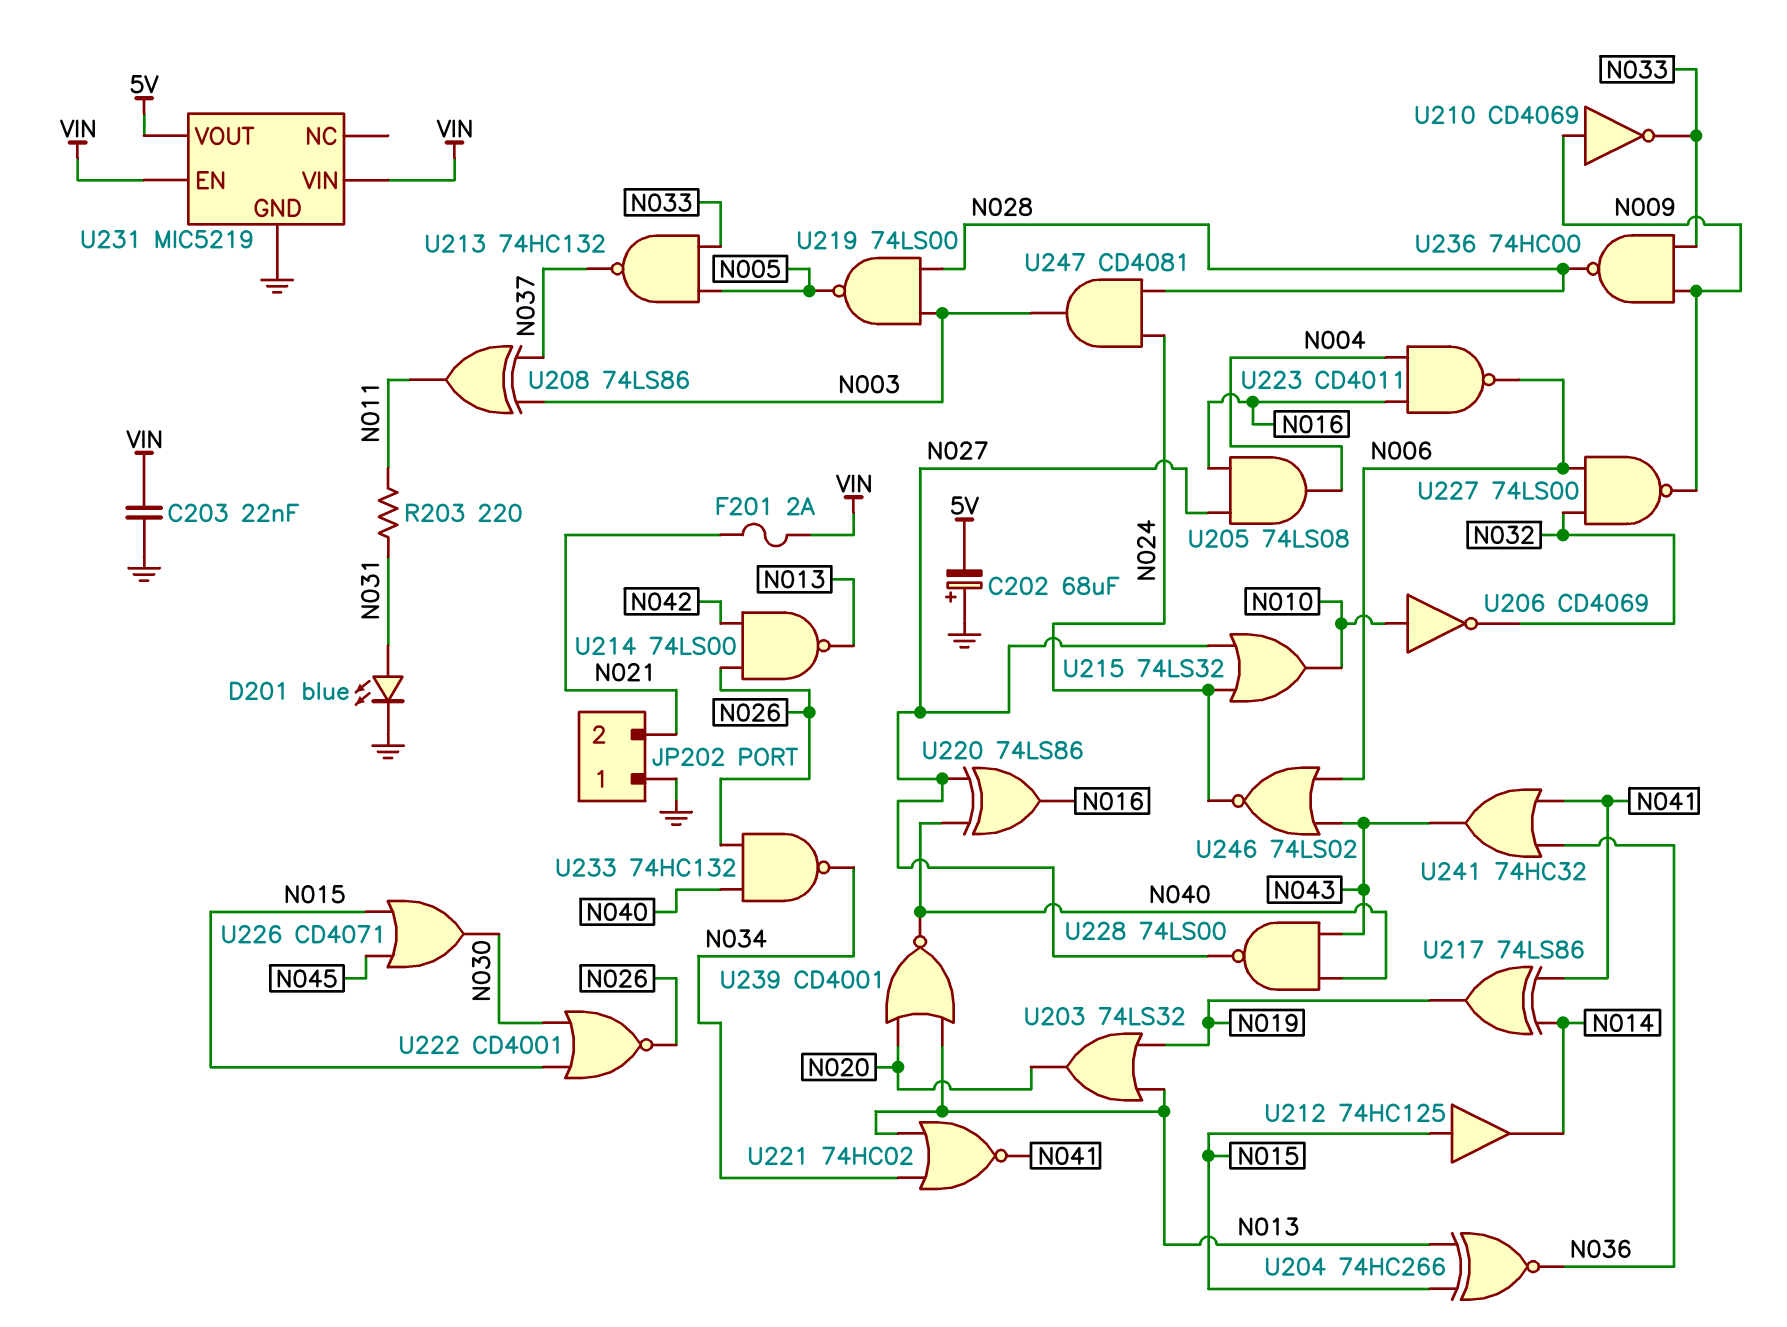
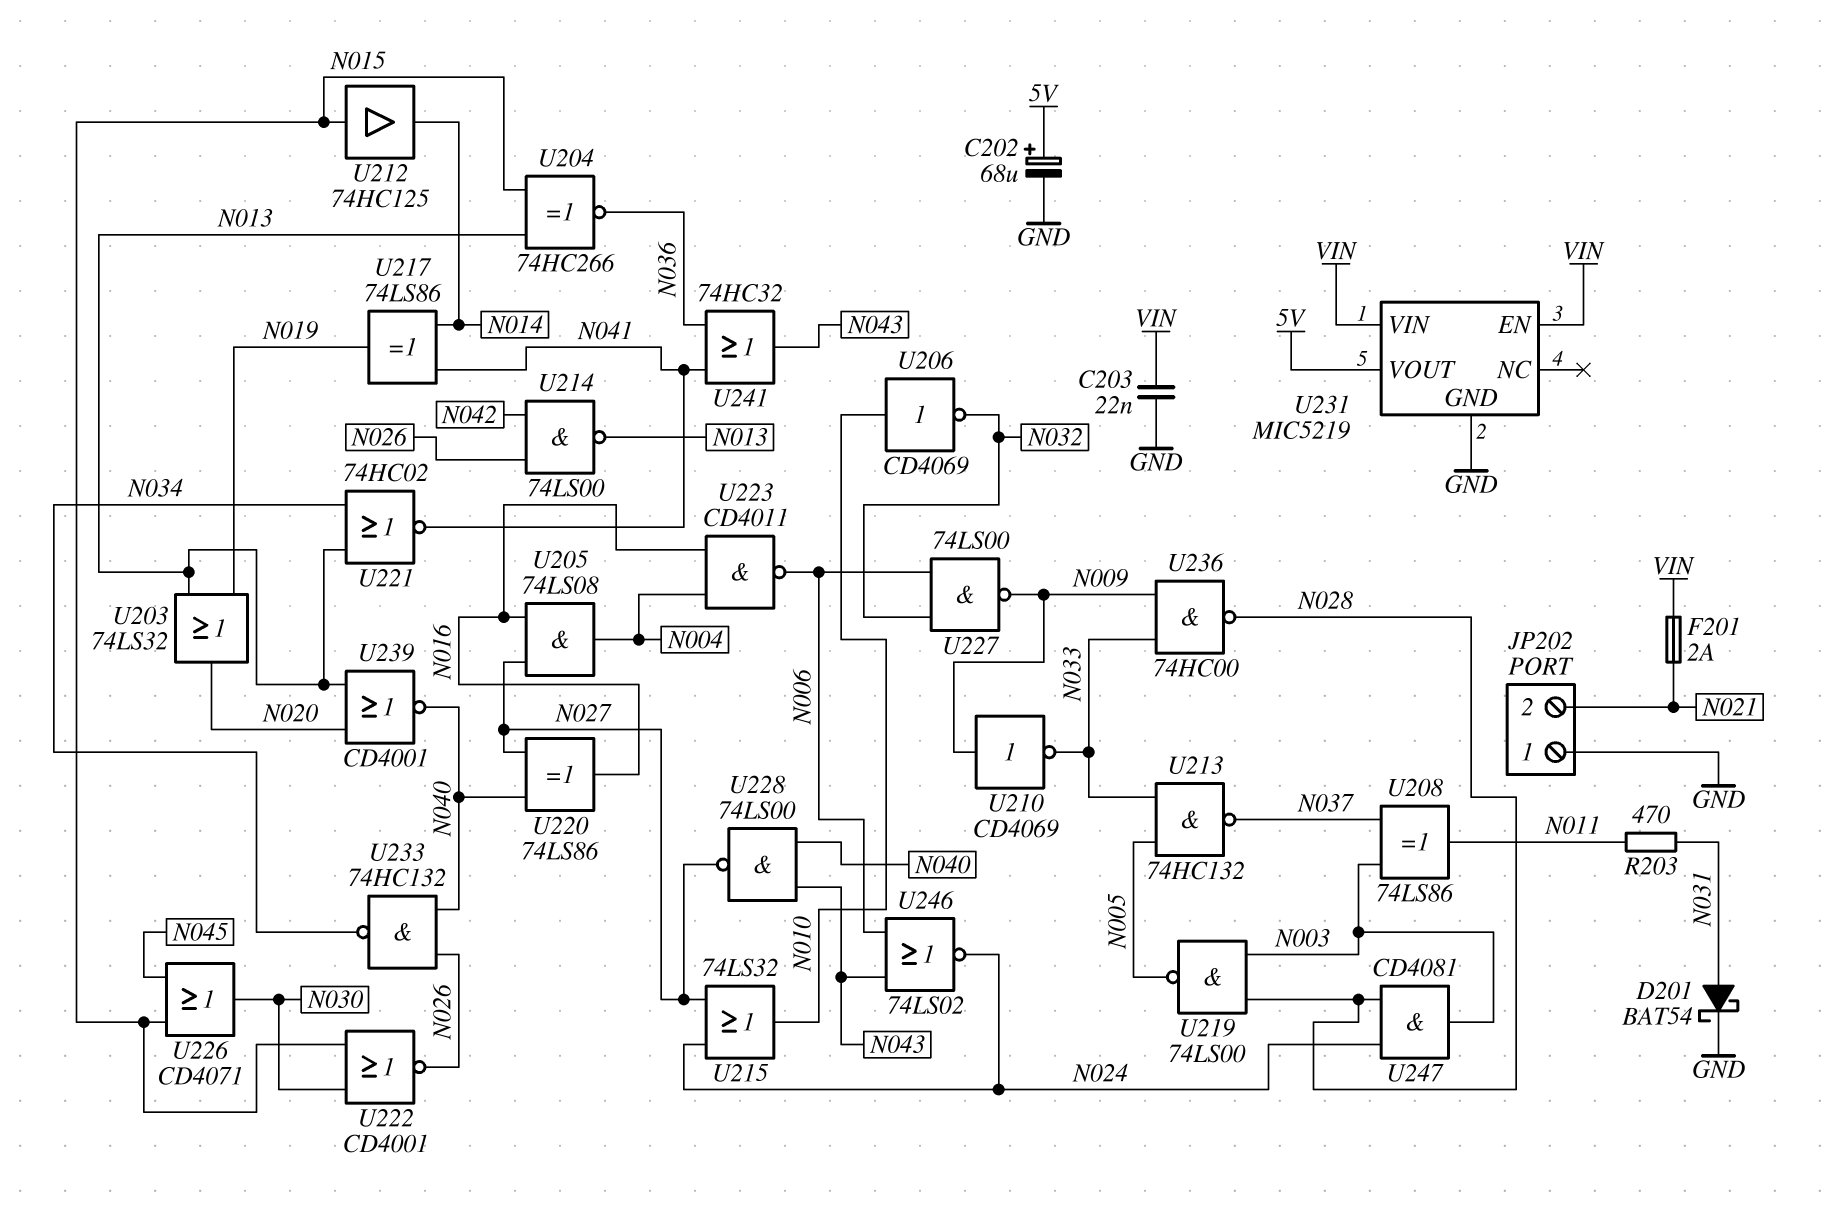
C202: 68uF (plus GND, minus 5V) -> 68uF (plus 5V, minus GND)
D201: LED blue (A N031, K GND) -> schottky BAT54 (A N031, K GND)
R203: 220 (N011, N031) -> 470 (N011, N031)

